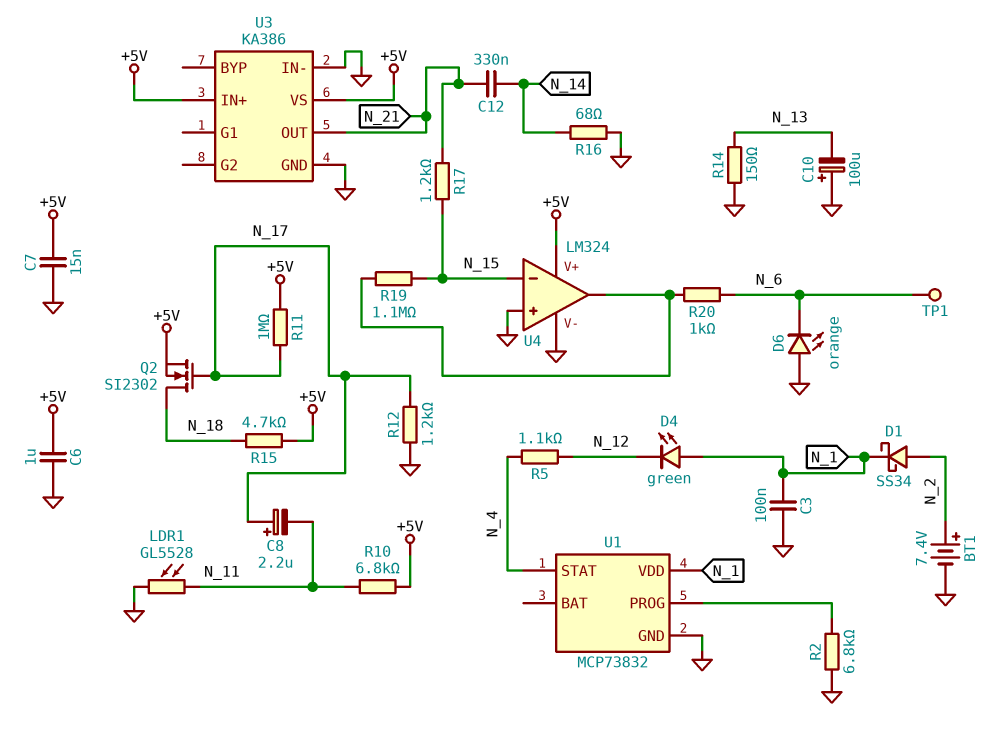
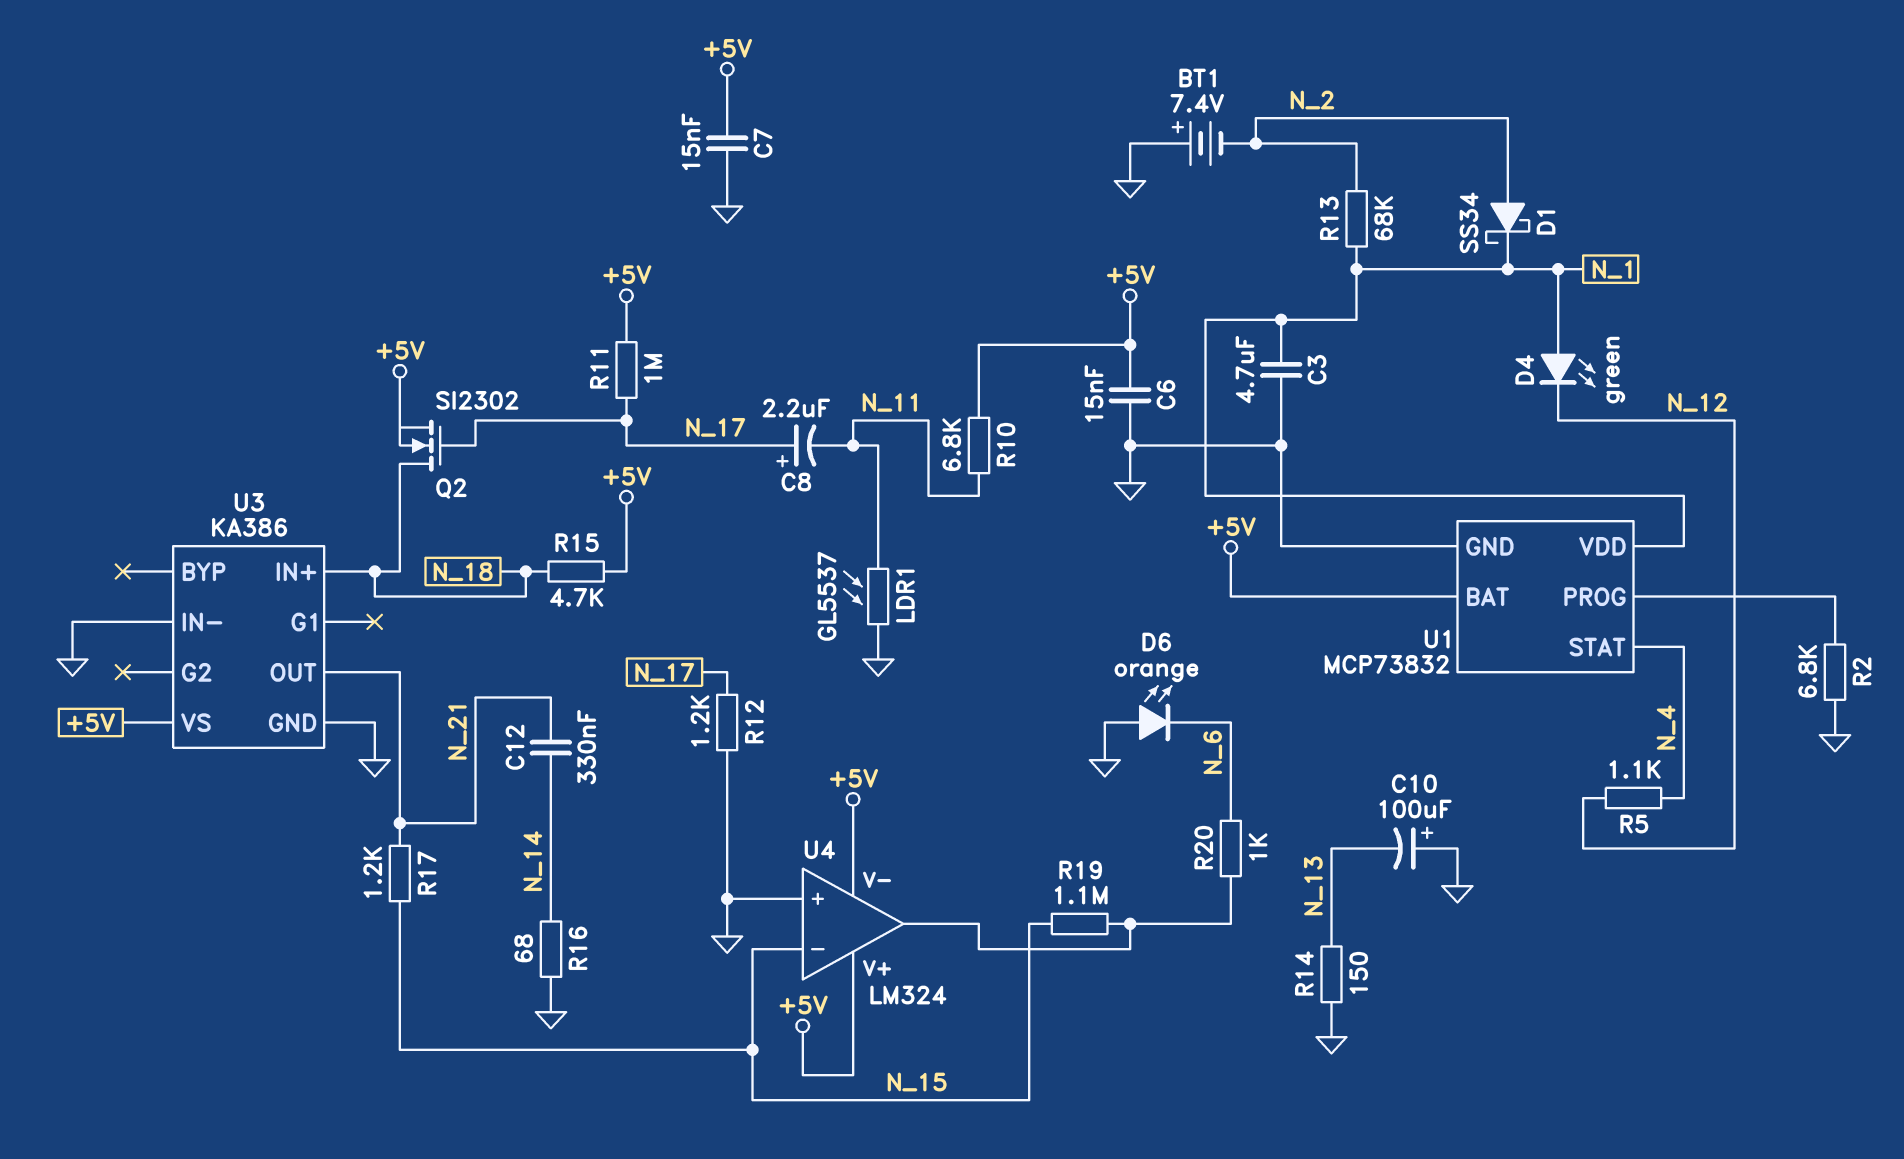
BT1: 7.4V (plus N_2, minus GND) -> 7.4V (plus GND, minus N_2)
C3: 100nF (GND, N_1) -> 4.7uF (GND, N_1)
C6: 1uF (+5V, GND) -> 15nF (+5V, GND)
LDR1: GL5528 (GND, N_11) -> GL5537 (GND, N_11)
R13: none -> 68k (N_1, N_2)
TP1: test point (N_6) -> none
U1 pin BAT: none -> +5V
U3 pin IN+: +5V -> N_18
U4 pin V-: GND -> +5V

